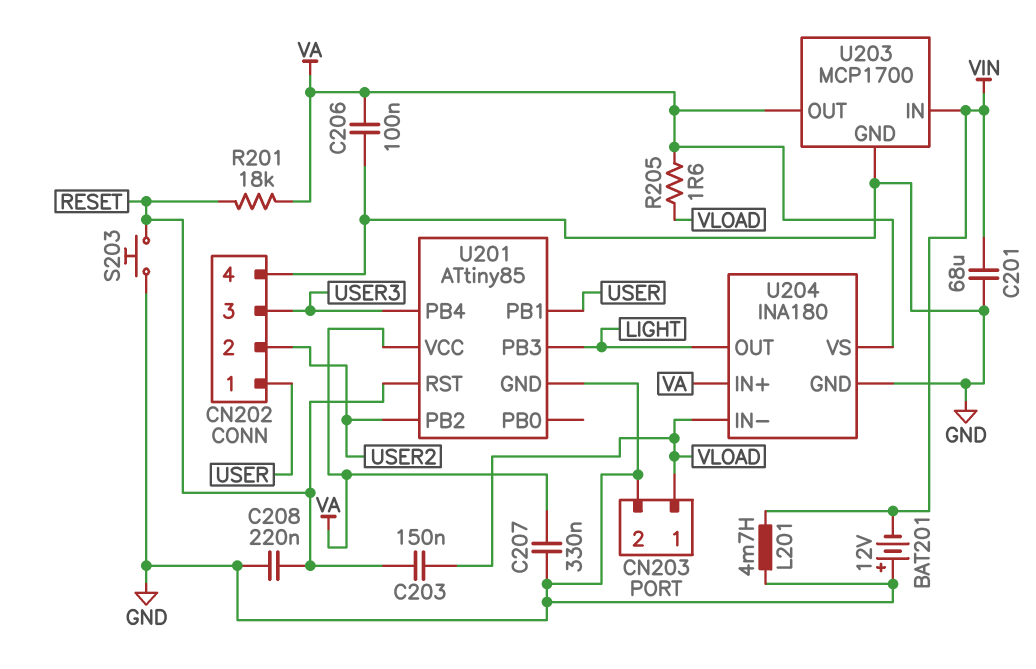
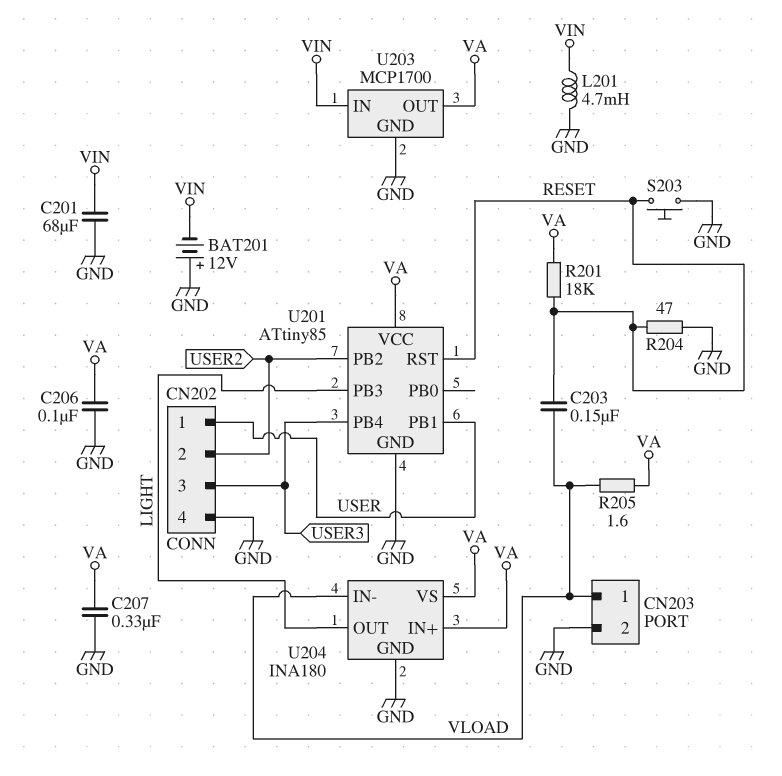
C208: 220nF (GND, RESET) -> none
R204: none -> 47 (GND, RESET)

